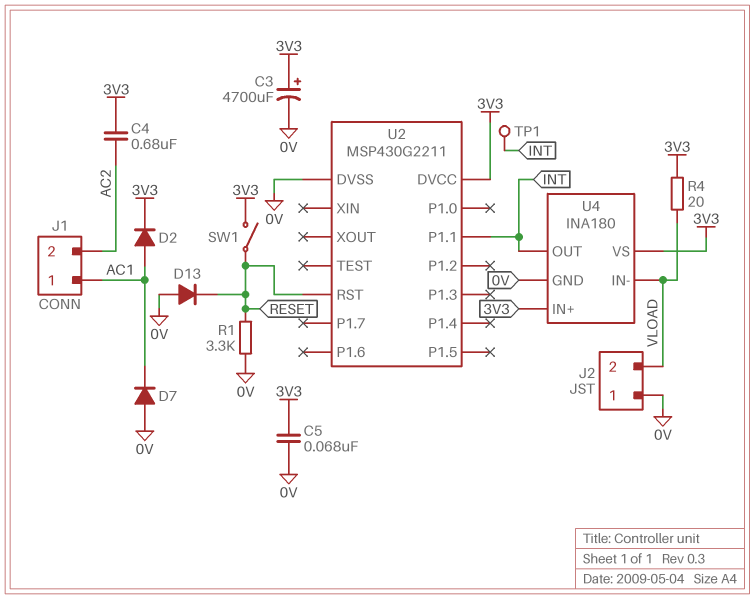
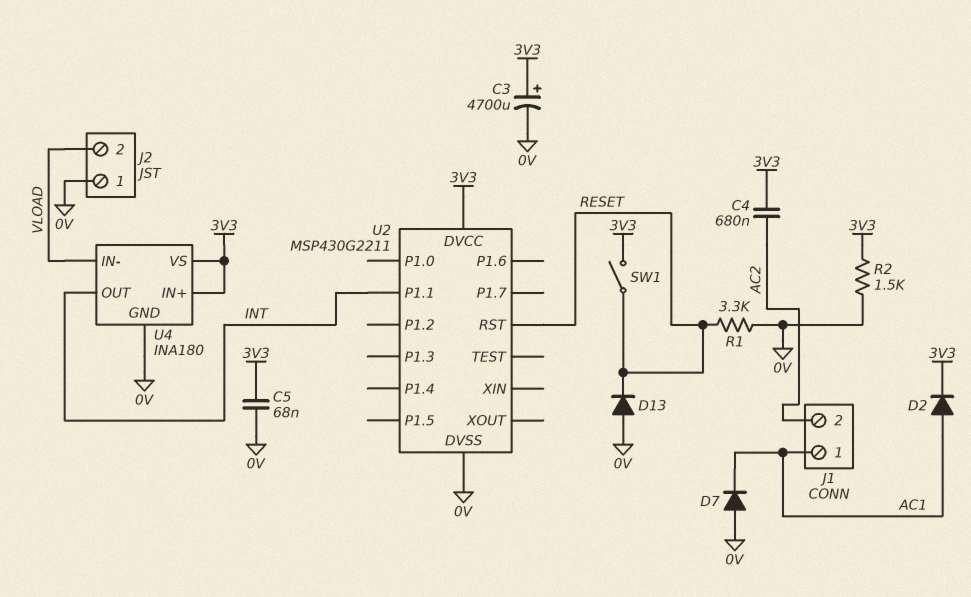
R2: none -> 1.5k (0V, 3V3)
R4: 20 (3V3, VLOAD) -> none
TP1: test point (INT) -> none

